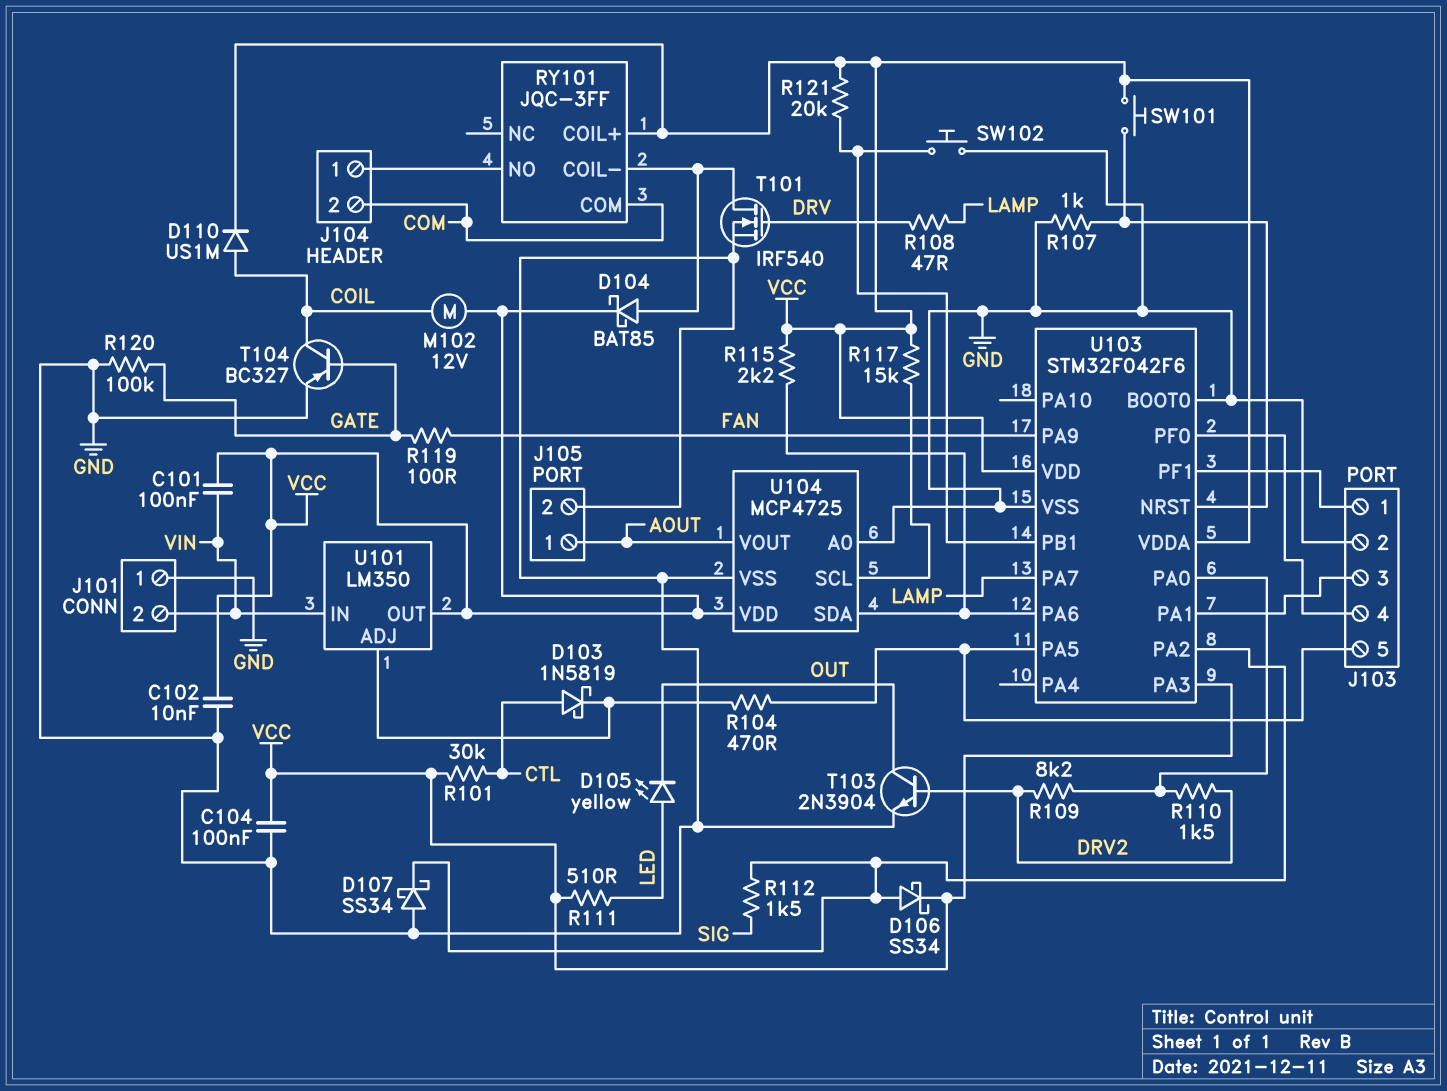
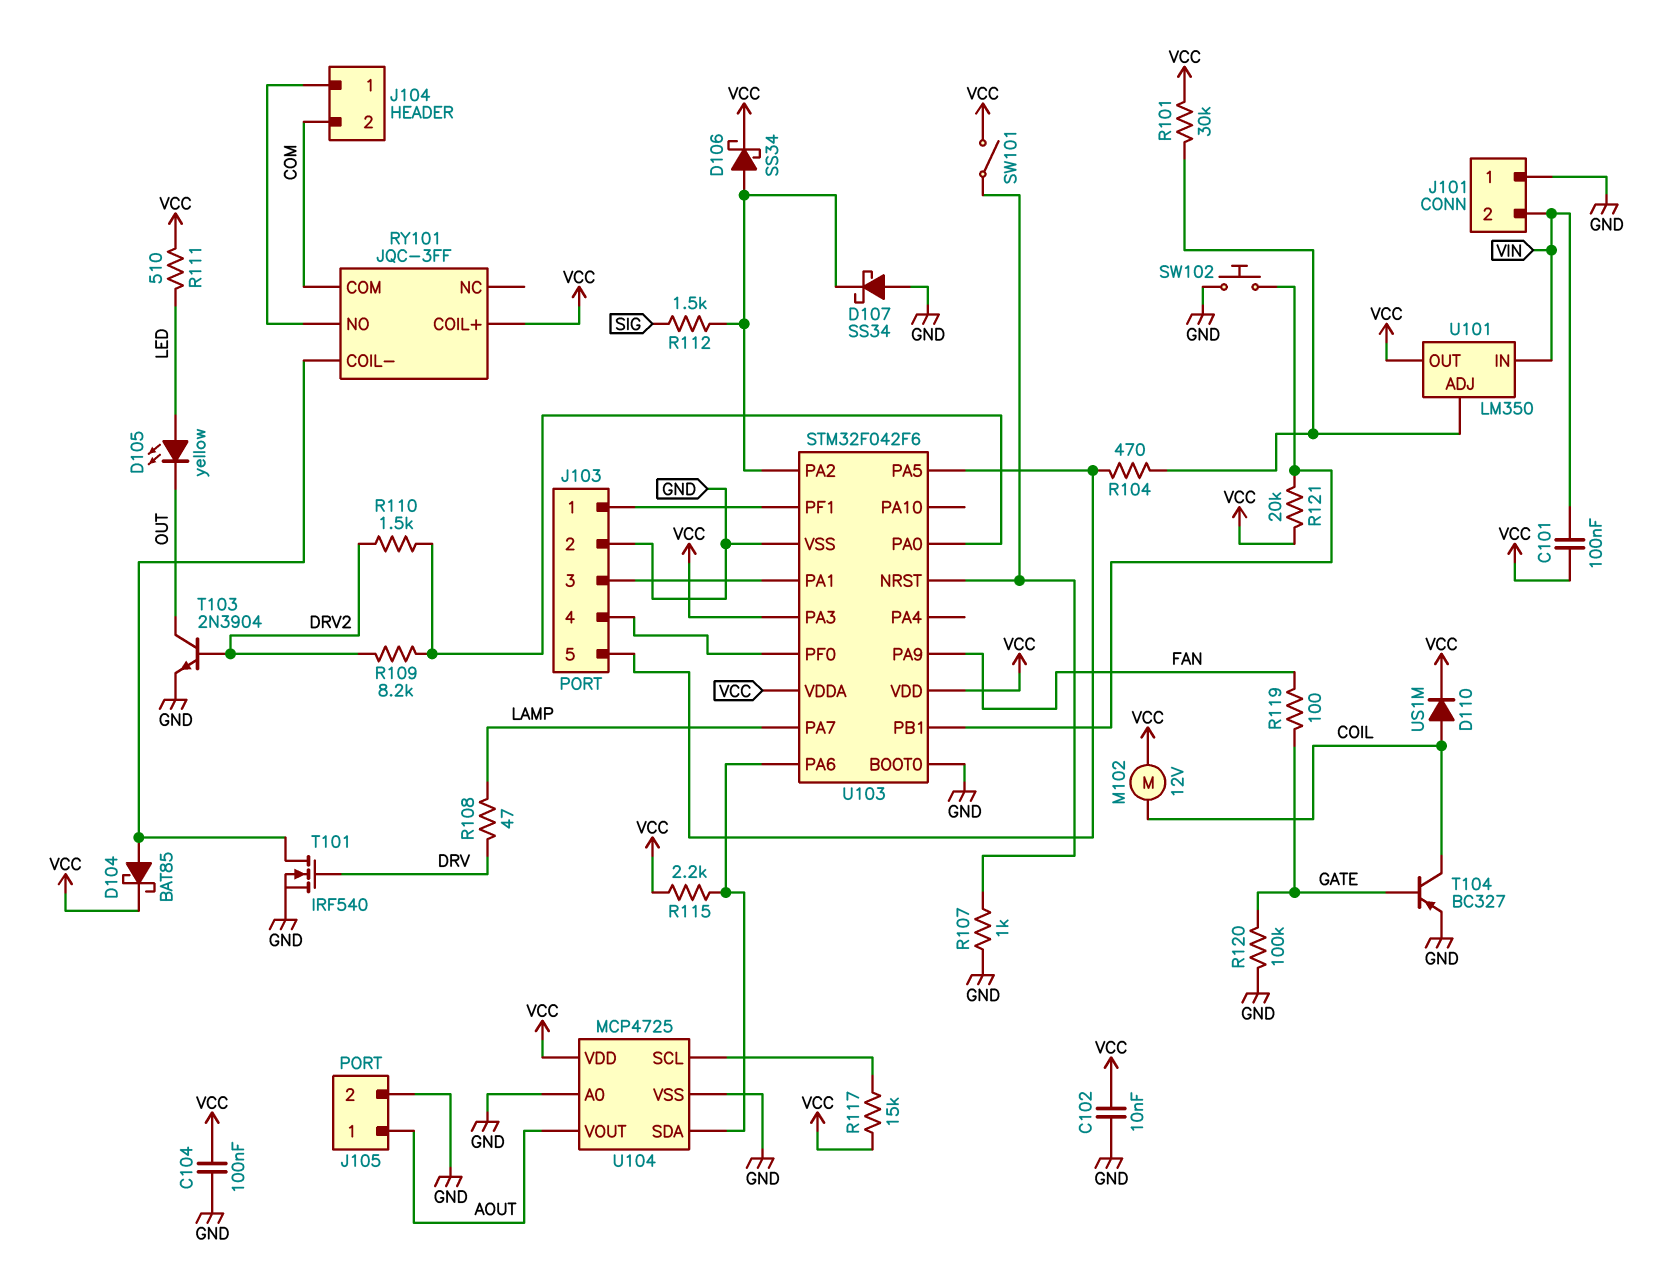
D103: schottky 1N5819 (A CTL, K U101/ADJ) -> none
R101: 30k (CTL, VCC) -> 30k (U101/ADJ, VCC)
SW101: button (U103/NRST, VCC) -> switch (U103/NRST, VCC)

